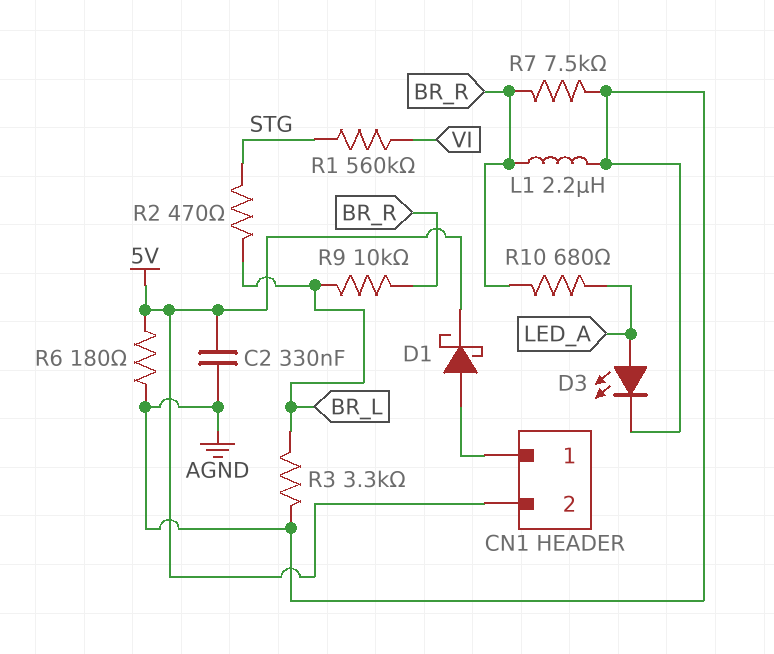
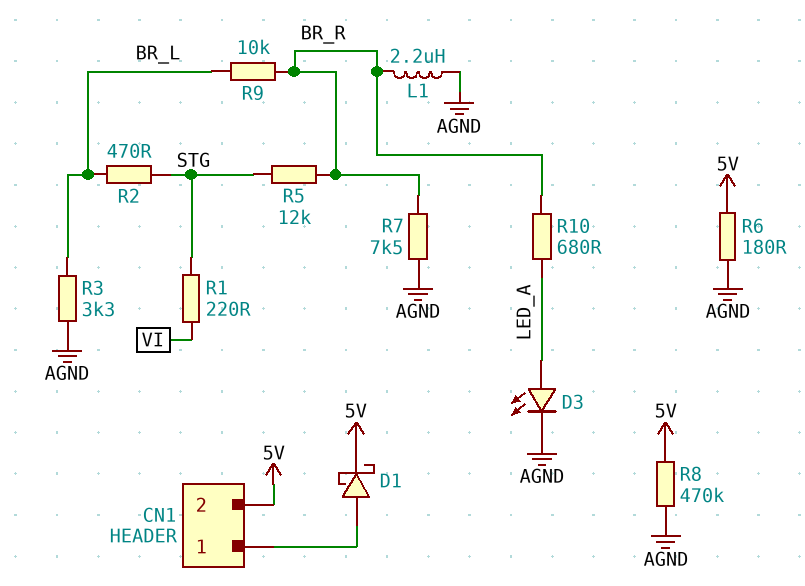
C2: 330nF (5V, AGND) -> none
R1: 560k (STG, VI) -> 220 (STG, VI)
R5: none -> 12k (BR_R, STG)
R8: none -> 470k (5V, AGND)

